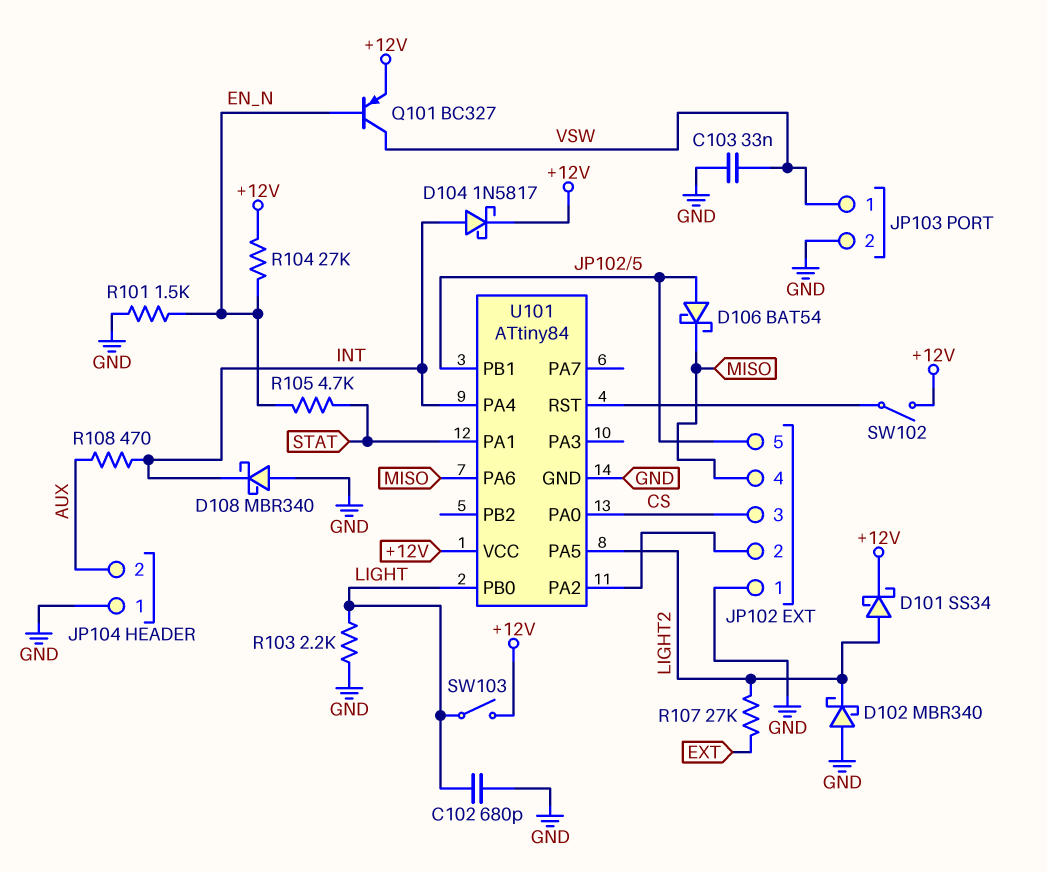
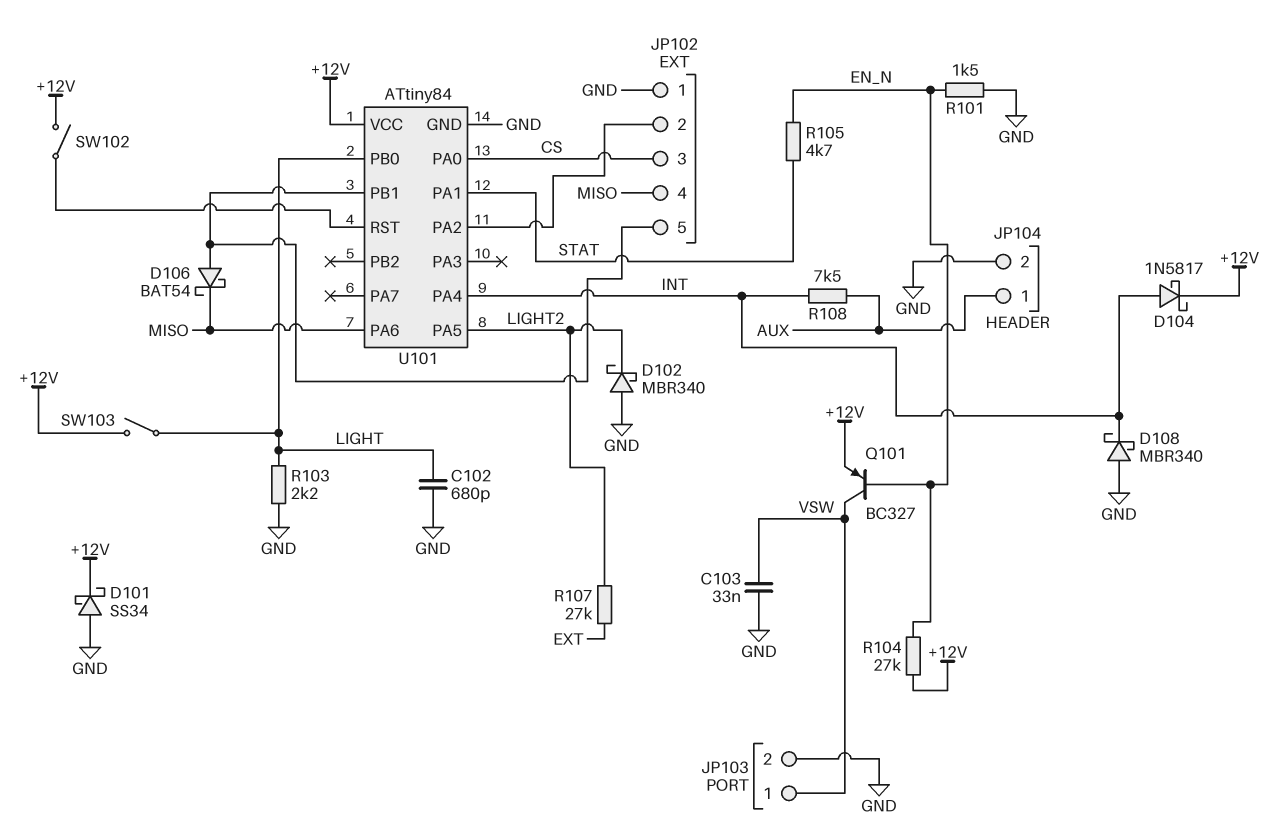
D101: schottky SS34 (A LIGHT2, K +12V) -> schottky SS34 (A GND, K +12V)
JP104 pin 1: GND -> AUX
JP104 pin 2: AUX -> GND
R108: 470 (AUX, INT) -> 7.5k (AUX, INT)

